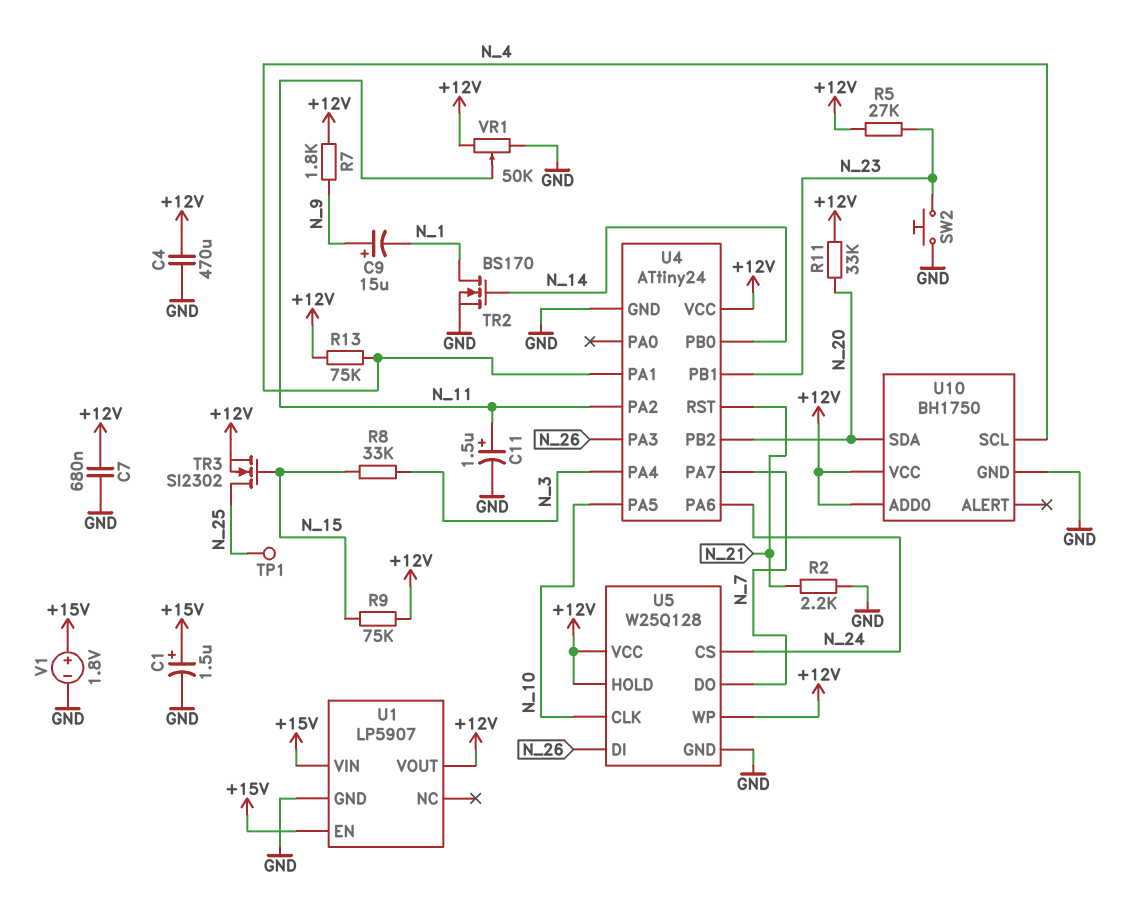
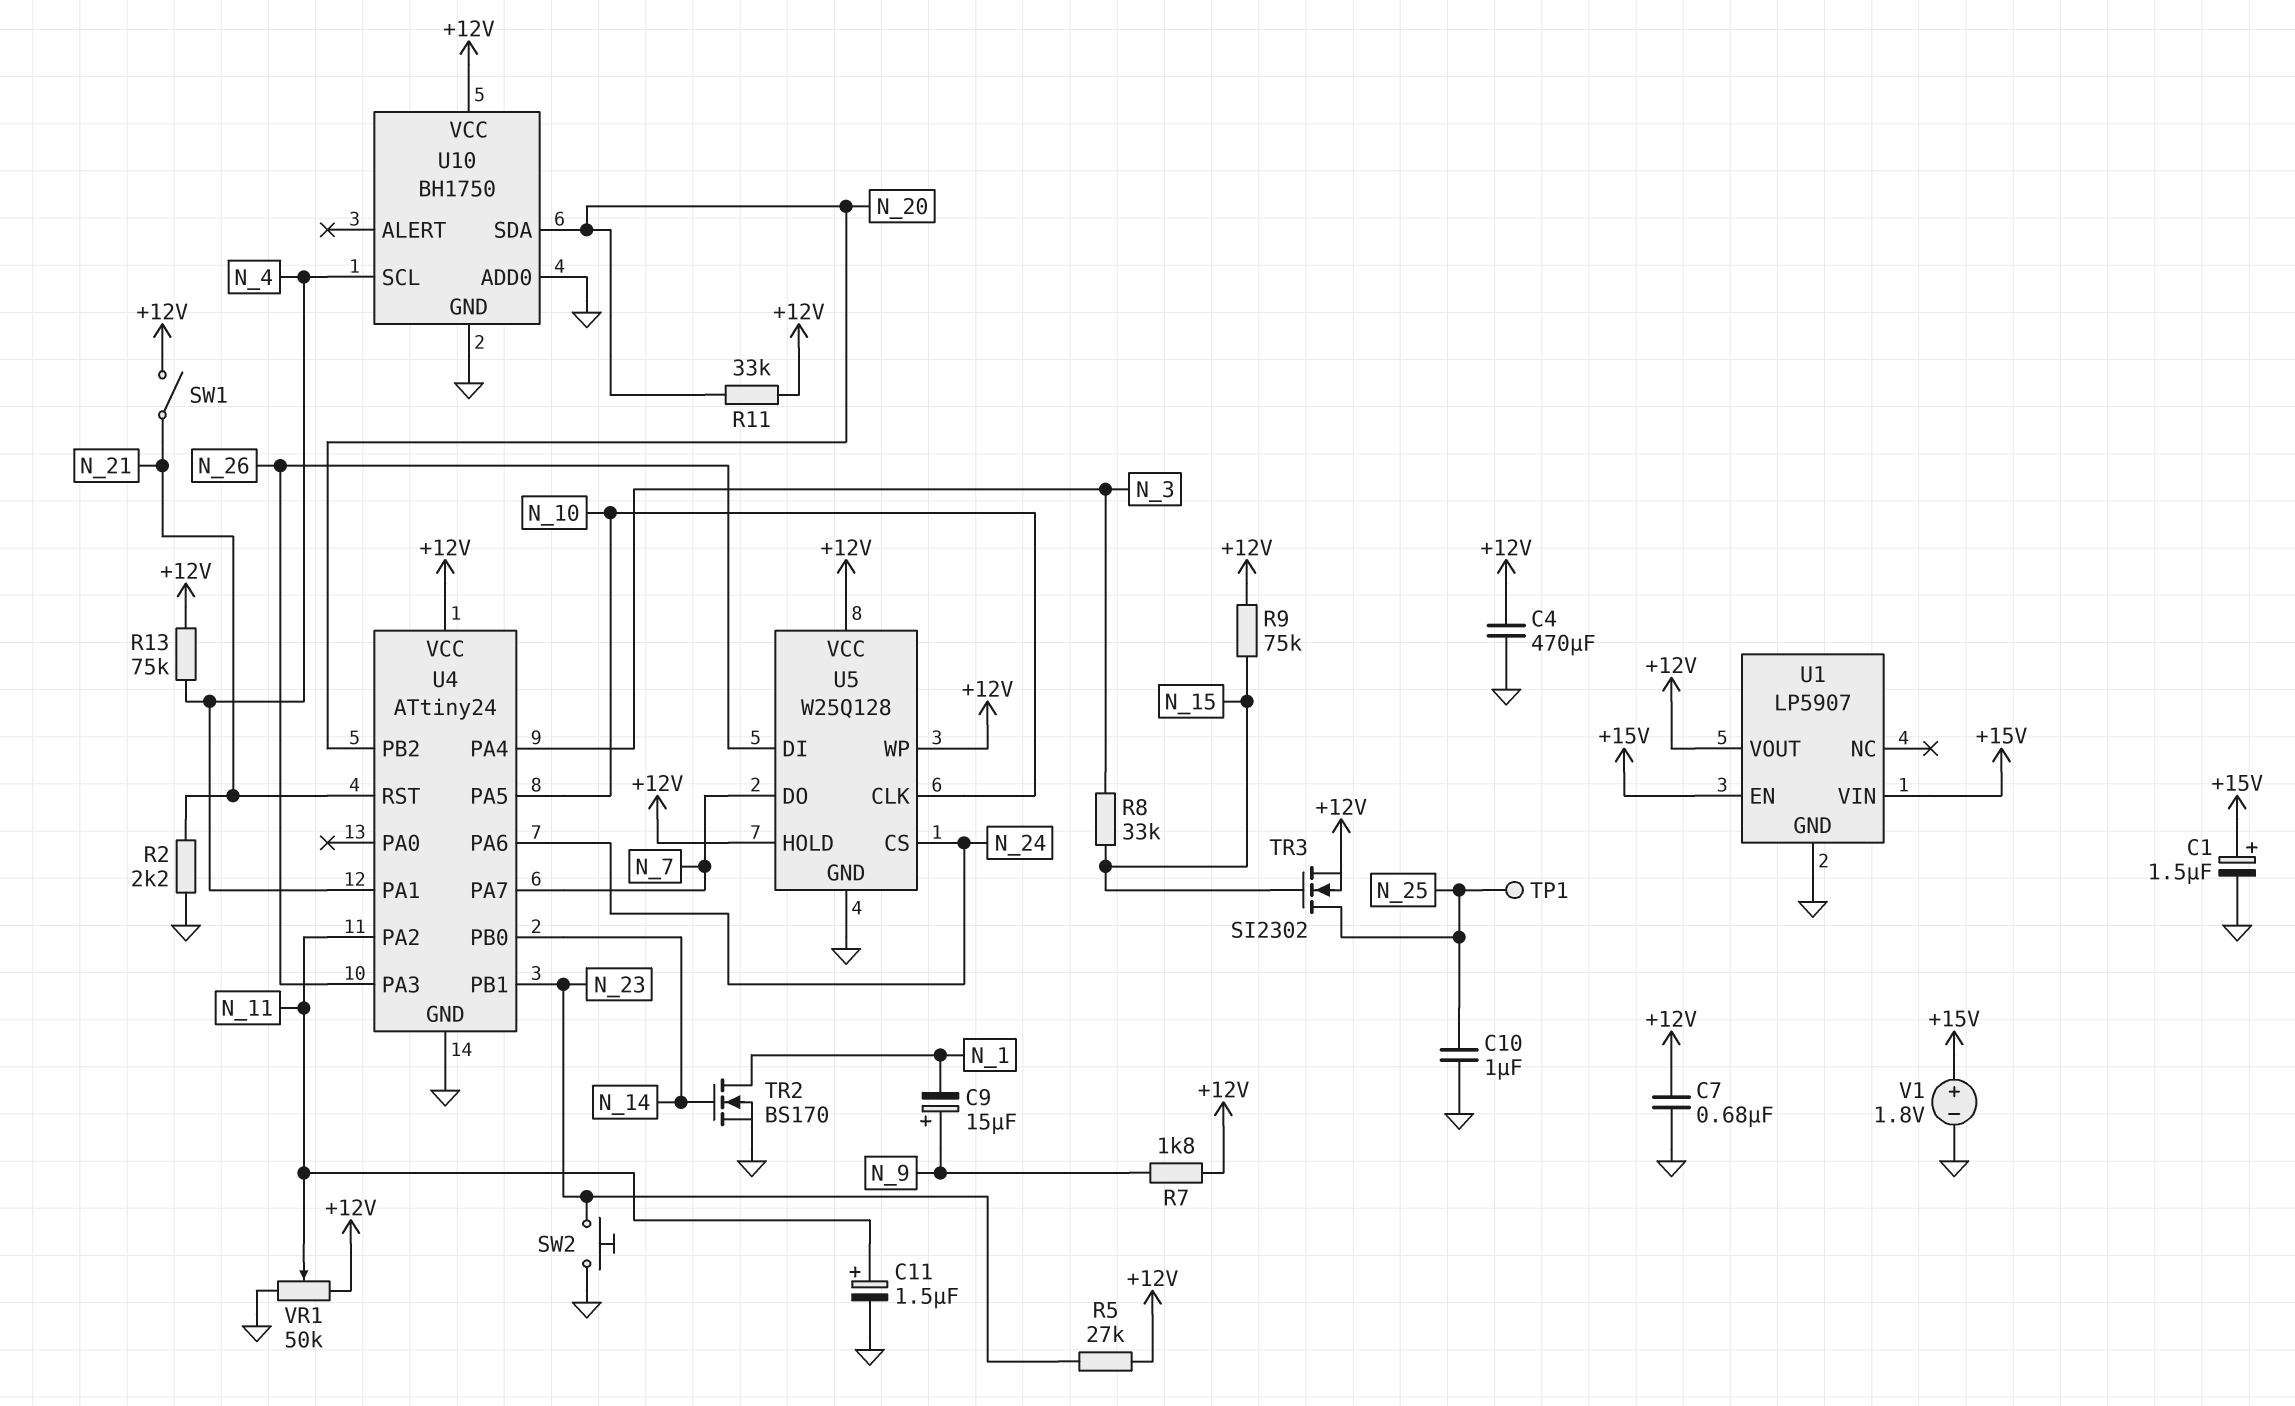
C10: none -> 1uF (GND, N_25)
SW1: none -> switch (+12V, N_21)
U10 pin ADD0: +12V -> GND

